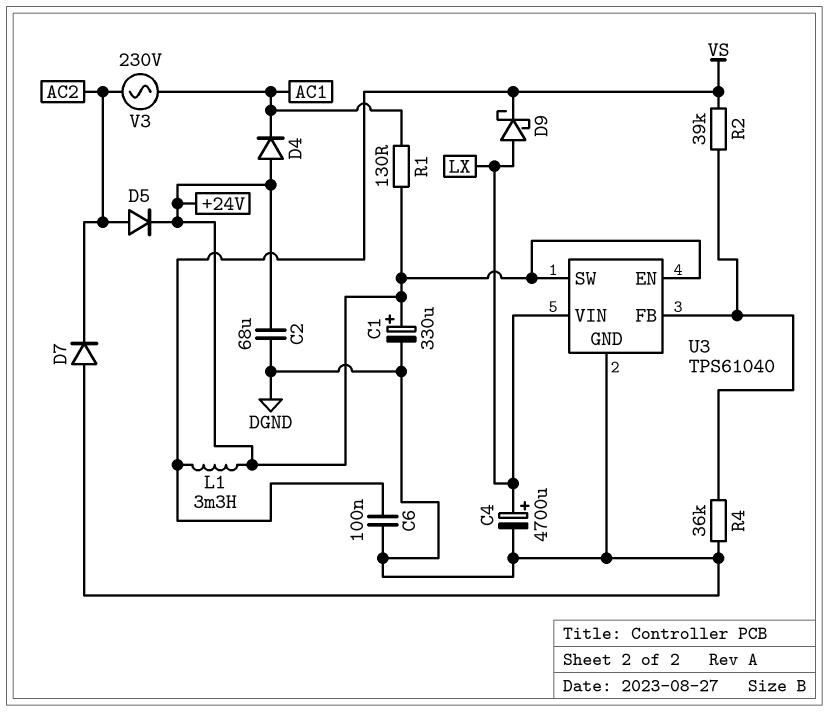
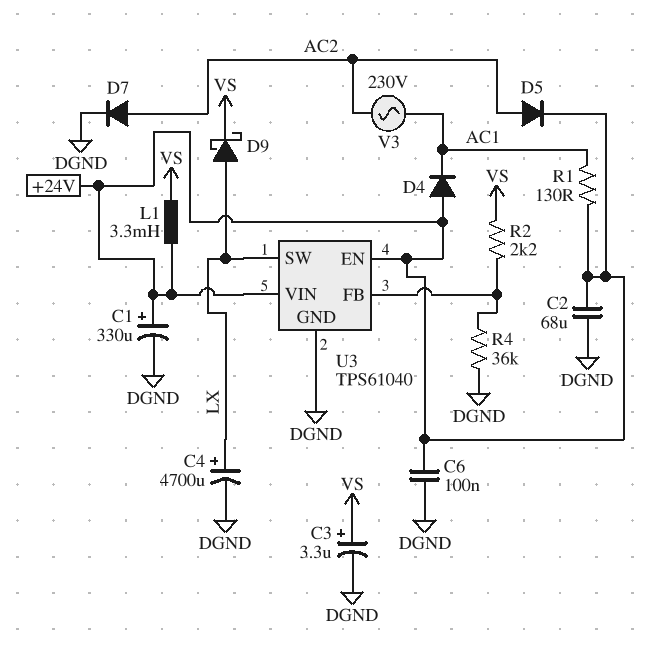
C3: none -> 3.3uF (plus VS, minus DGND)
C6: 100nF (DGND, VS) -> 100nF (+24V, DGND)
D7: diode (A DGND, K AC2) -> diode (A AC2, K DGND)
R2: 39k (U3/FB, VS) -> 2.2k (U3/FB, VS)
U3 pin SW: +24V -> LX
U3 pin VIN: LX -> +24V

